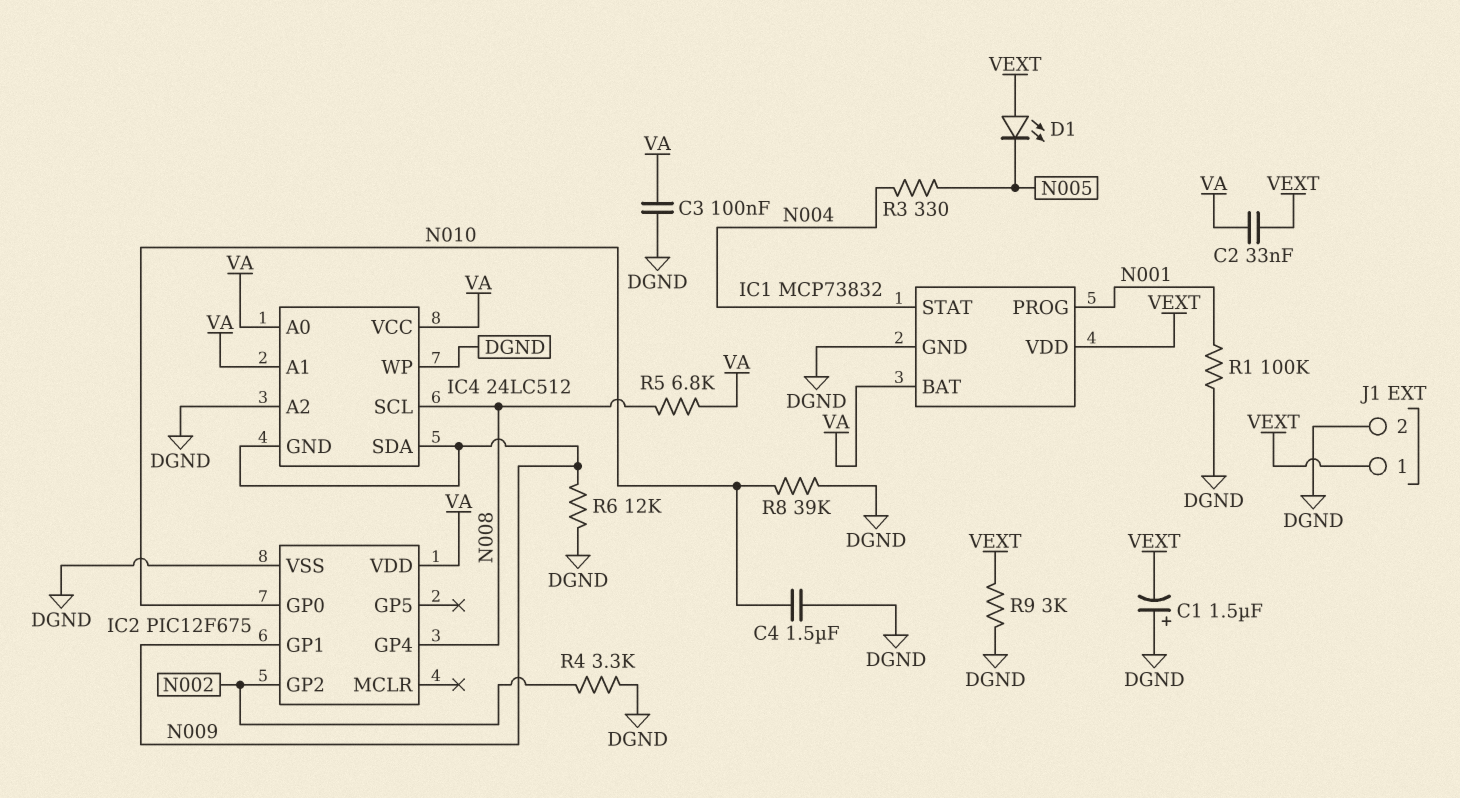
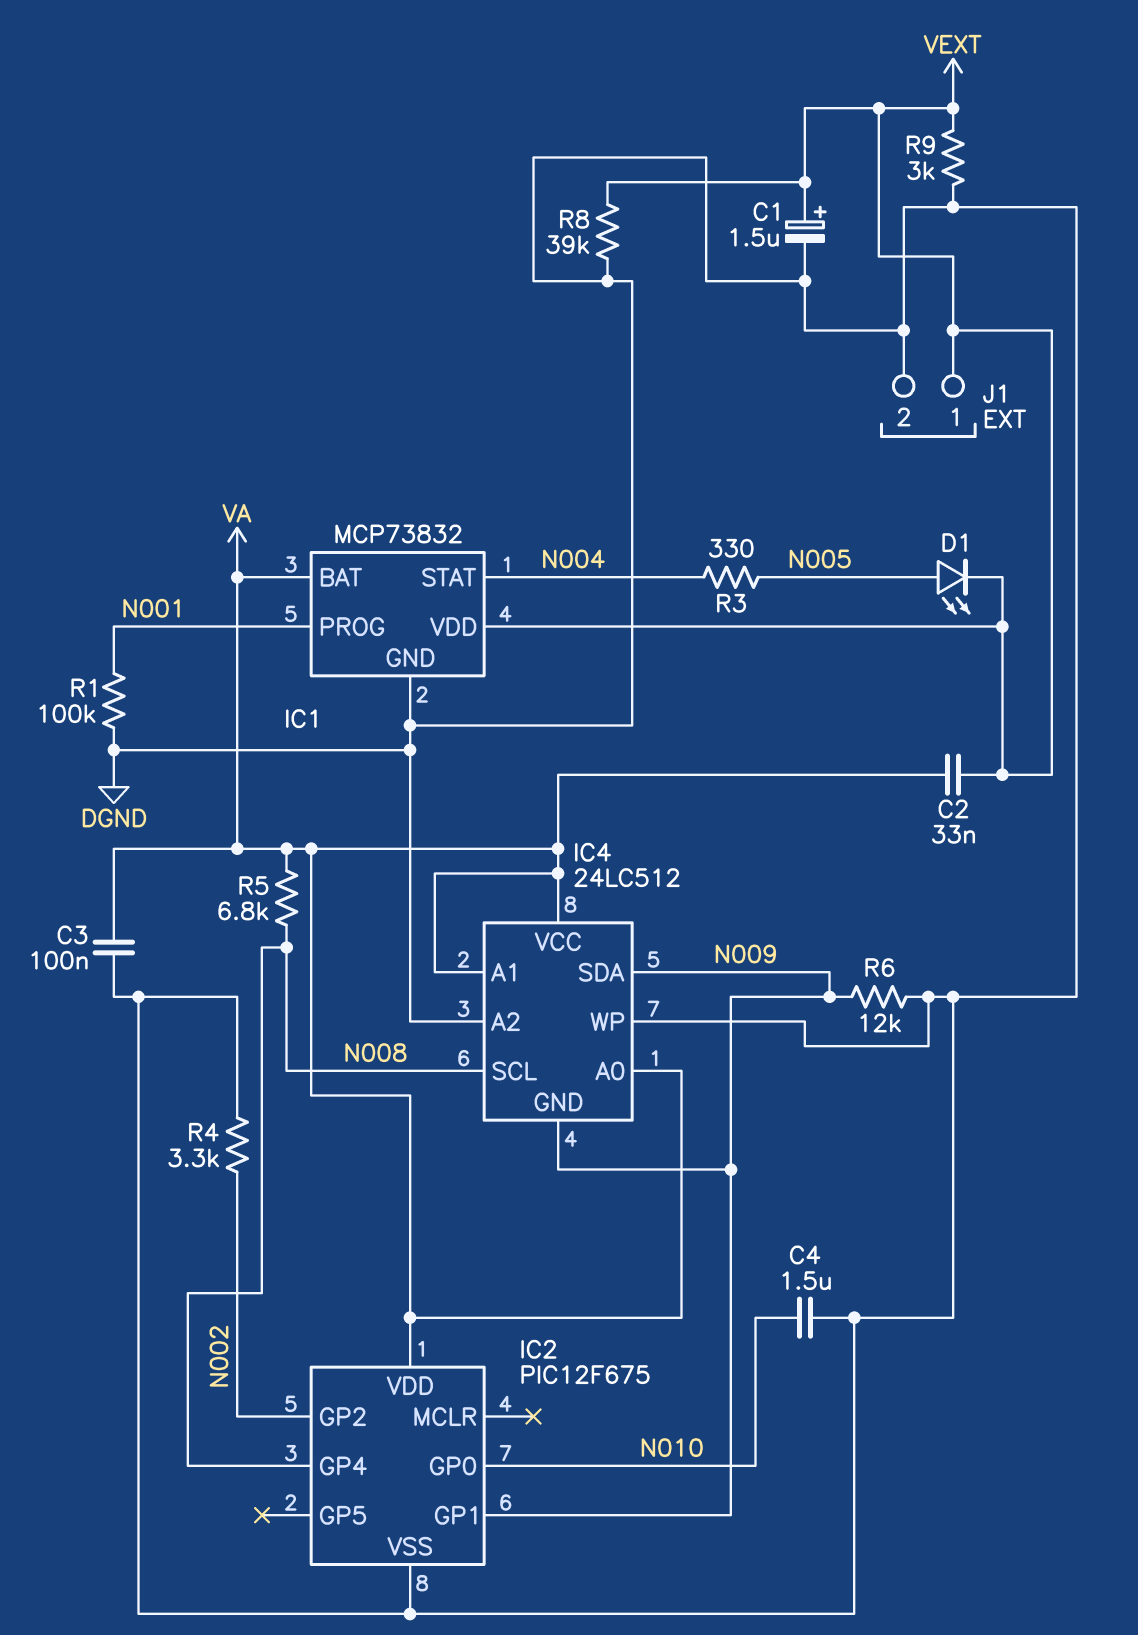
C1: 1.5uF (plus DGND, minus VEXT) -> 1.5uF (plus VEXT, minus DGND)
D1: LED (A VEXT, K N005) -> LED (A N005, K VEXT)
R8: 39k (DGND, N010) -> 39k (DGND, VEXT)

